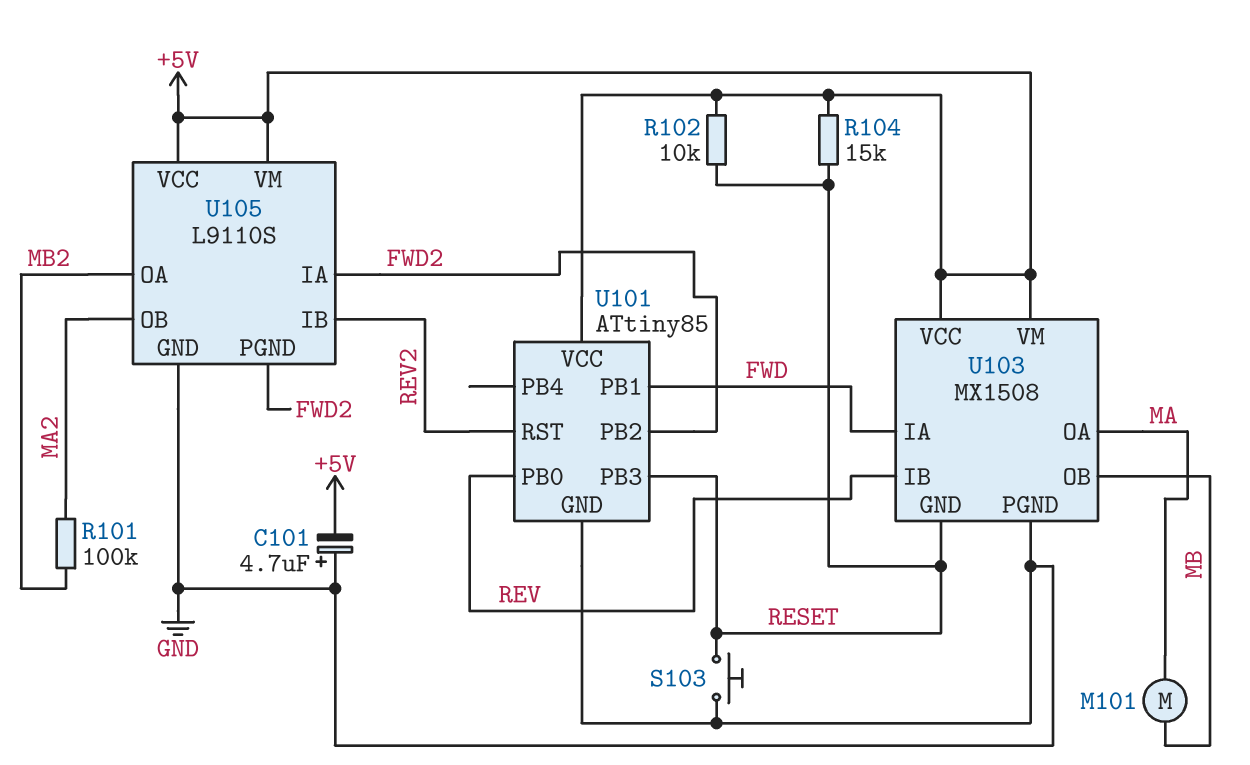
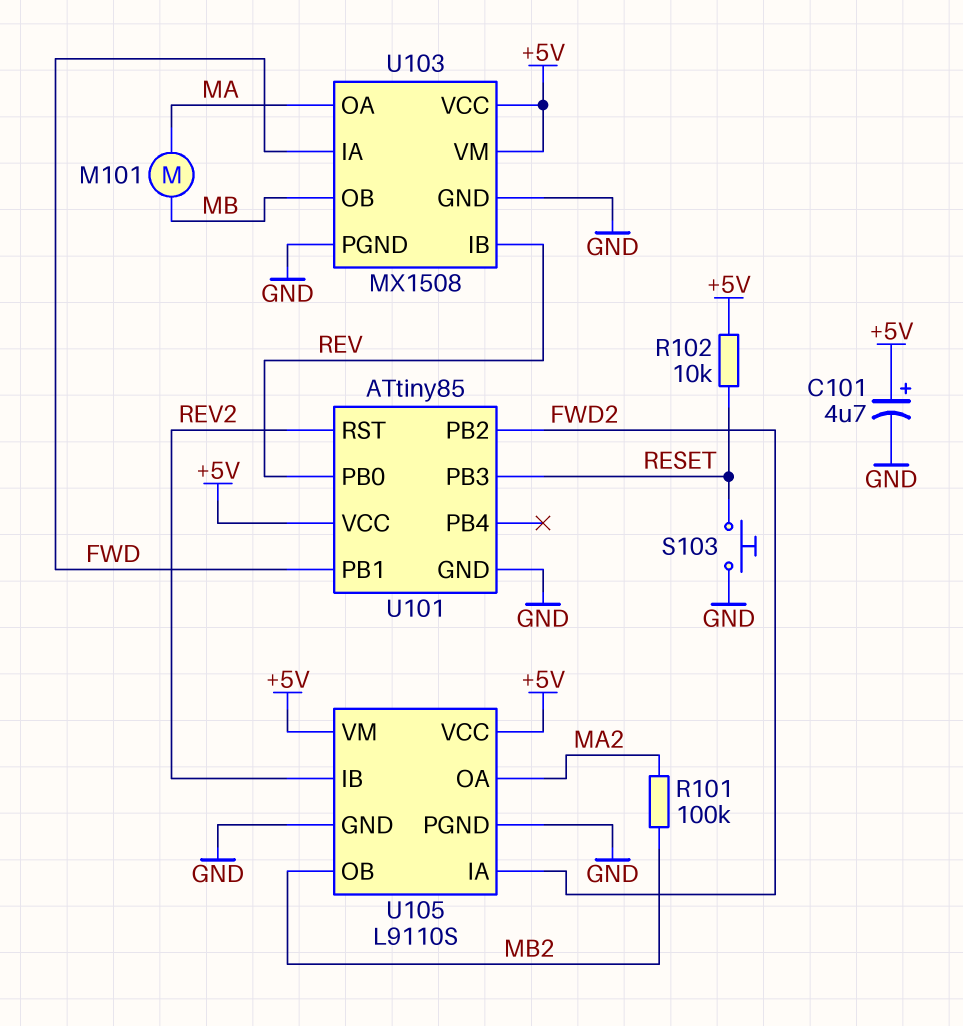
C101: 4.7uF (plus GND, minus +5V) -> 4.7uF (plus +5V, minus GND)
R104: 15k (+5V, RESET) -> none
U103 pin GND: RESET -> GND
U105 pin OA: MB2 -> MA2
U105 pin OB: MA2 -> MB2
U105 pin PGND: FWD2 -> GND

